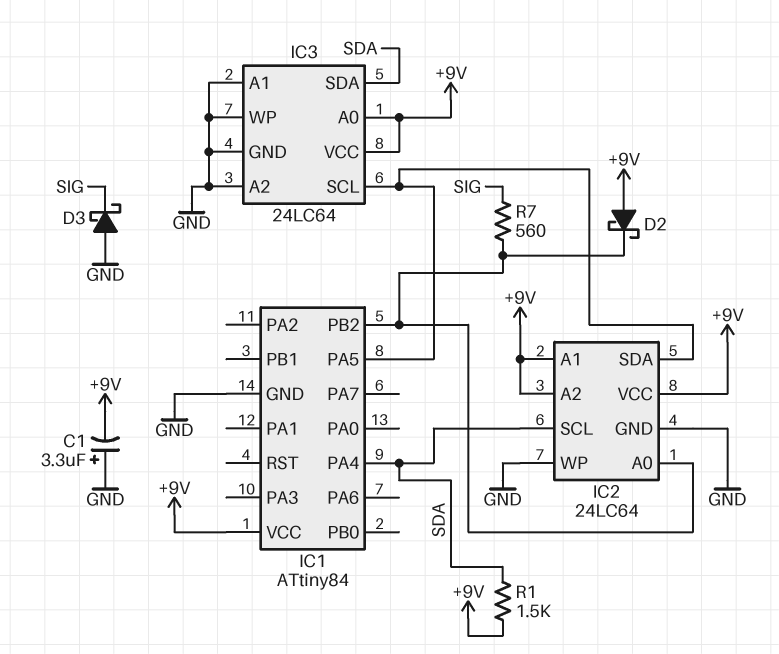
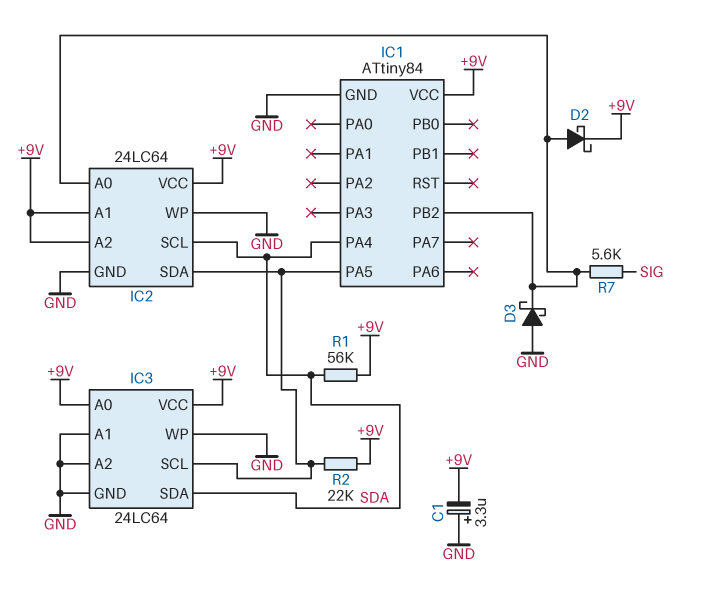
D2: schottky (A +9V, K IC1/PB2) -> schottky (A IC1/PB2, K +9V)
D3: schottky (A GND, K SIG) -> schottky (A GND, K IC1/PB2)
R1: 1.5k (+9V, SDA) -> 56k (+9V, SDA)
R2: none -> 22k (+9V, IC1/PA5)
R7: 560 (IC1/PB2, SIG) -> 5.6k (IC1/PB2, SIG)

